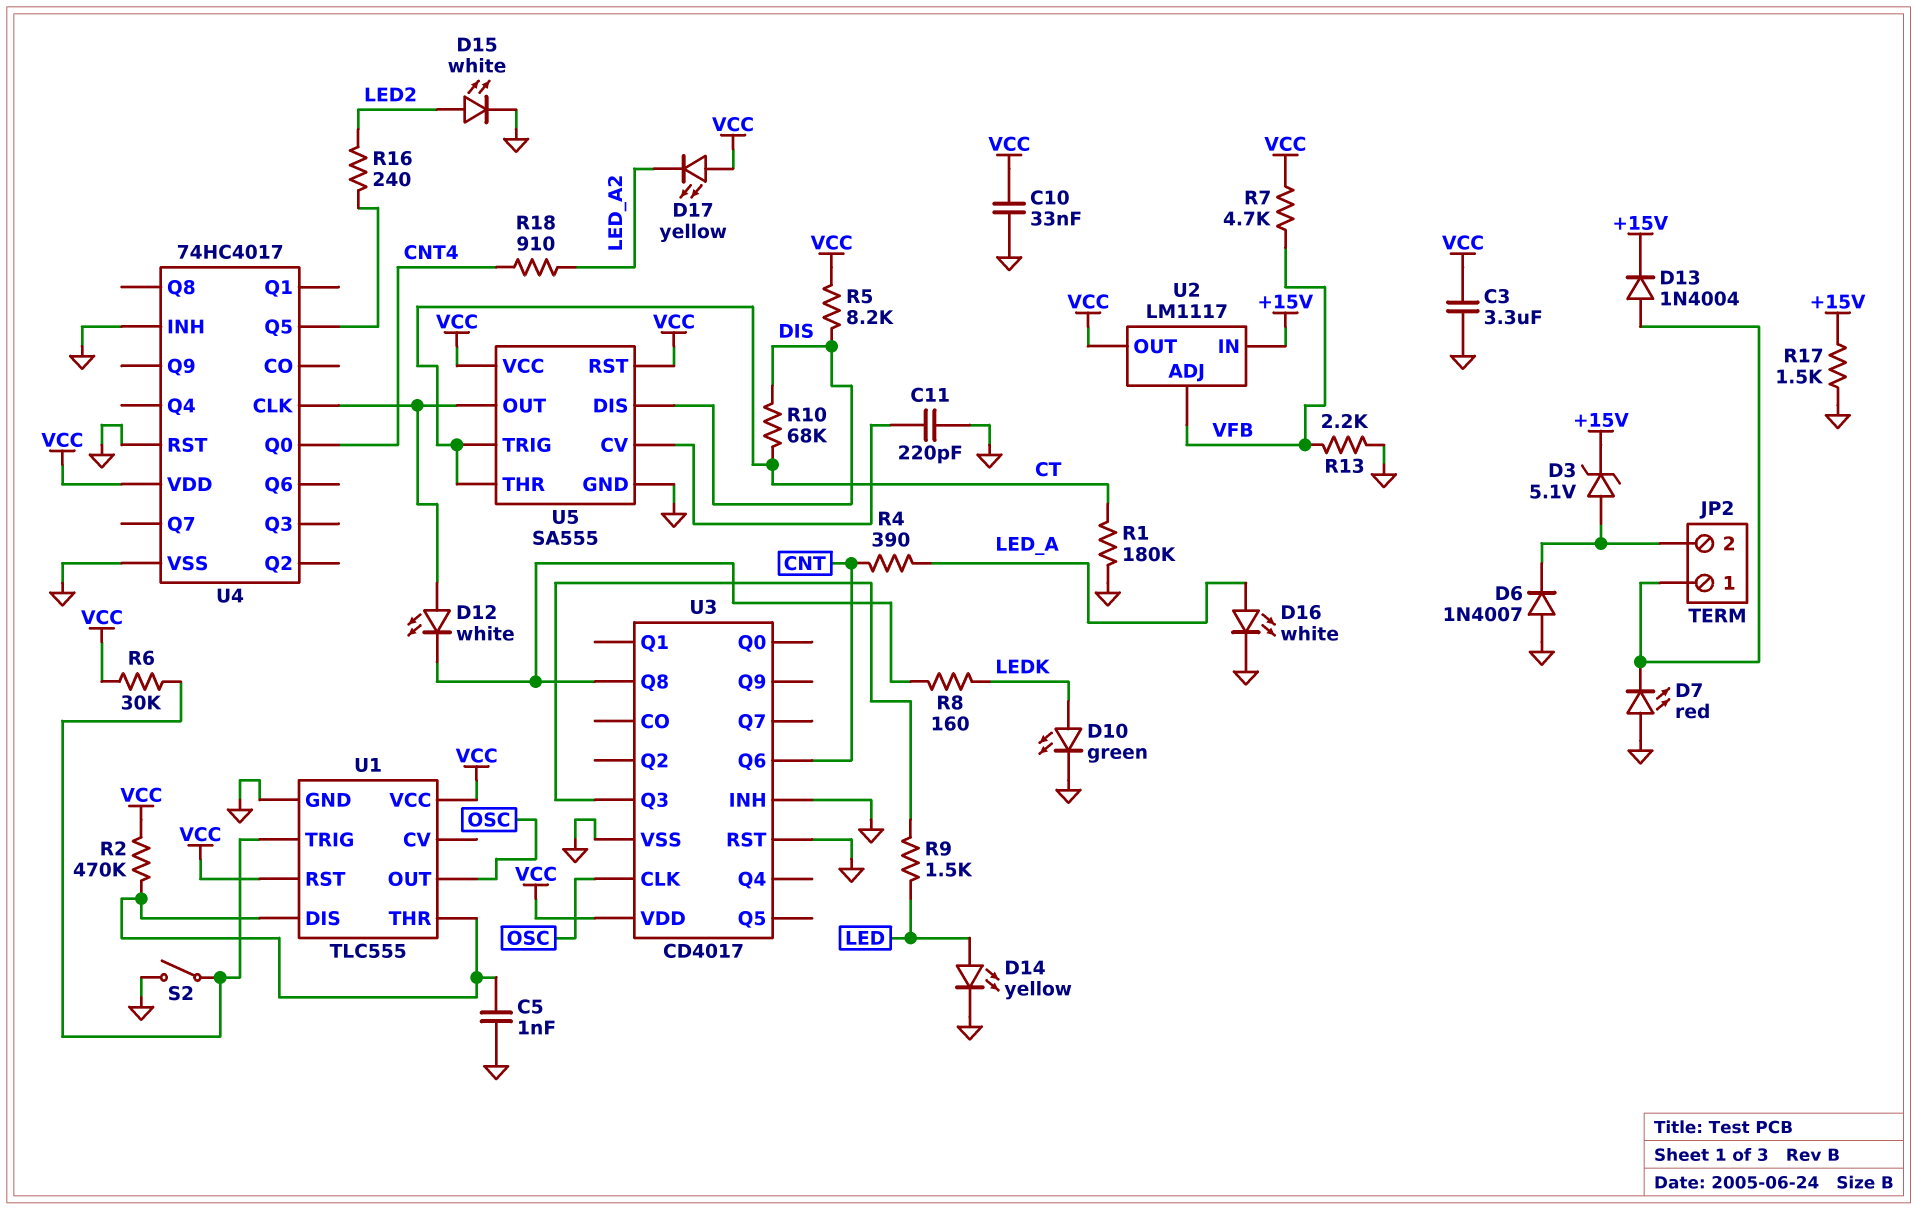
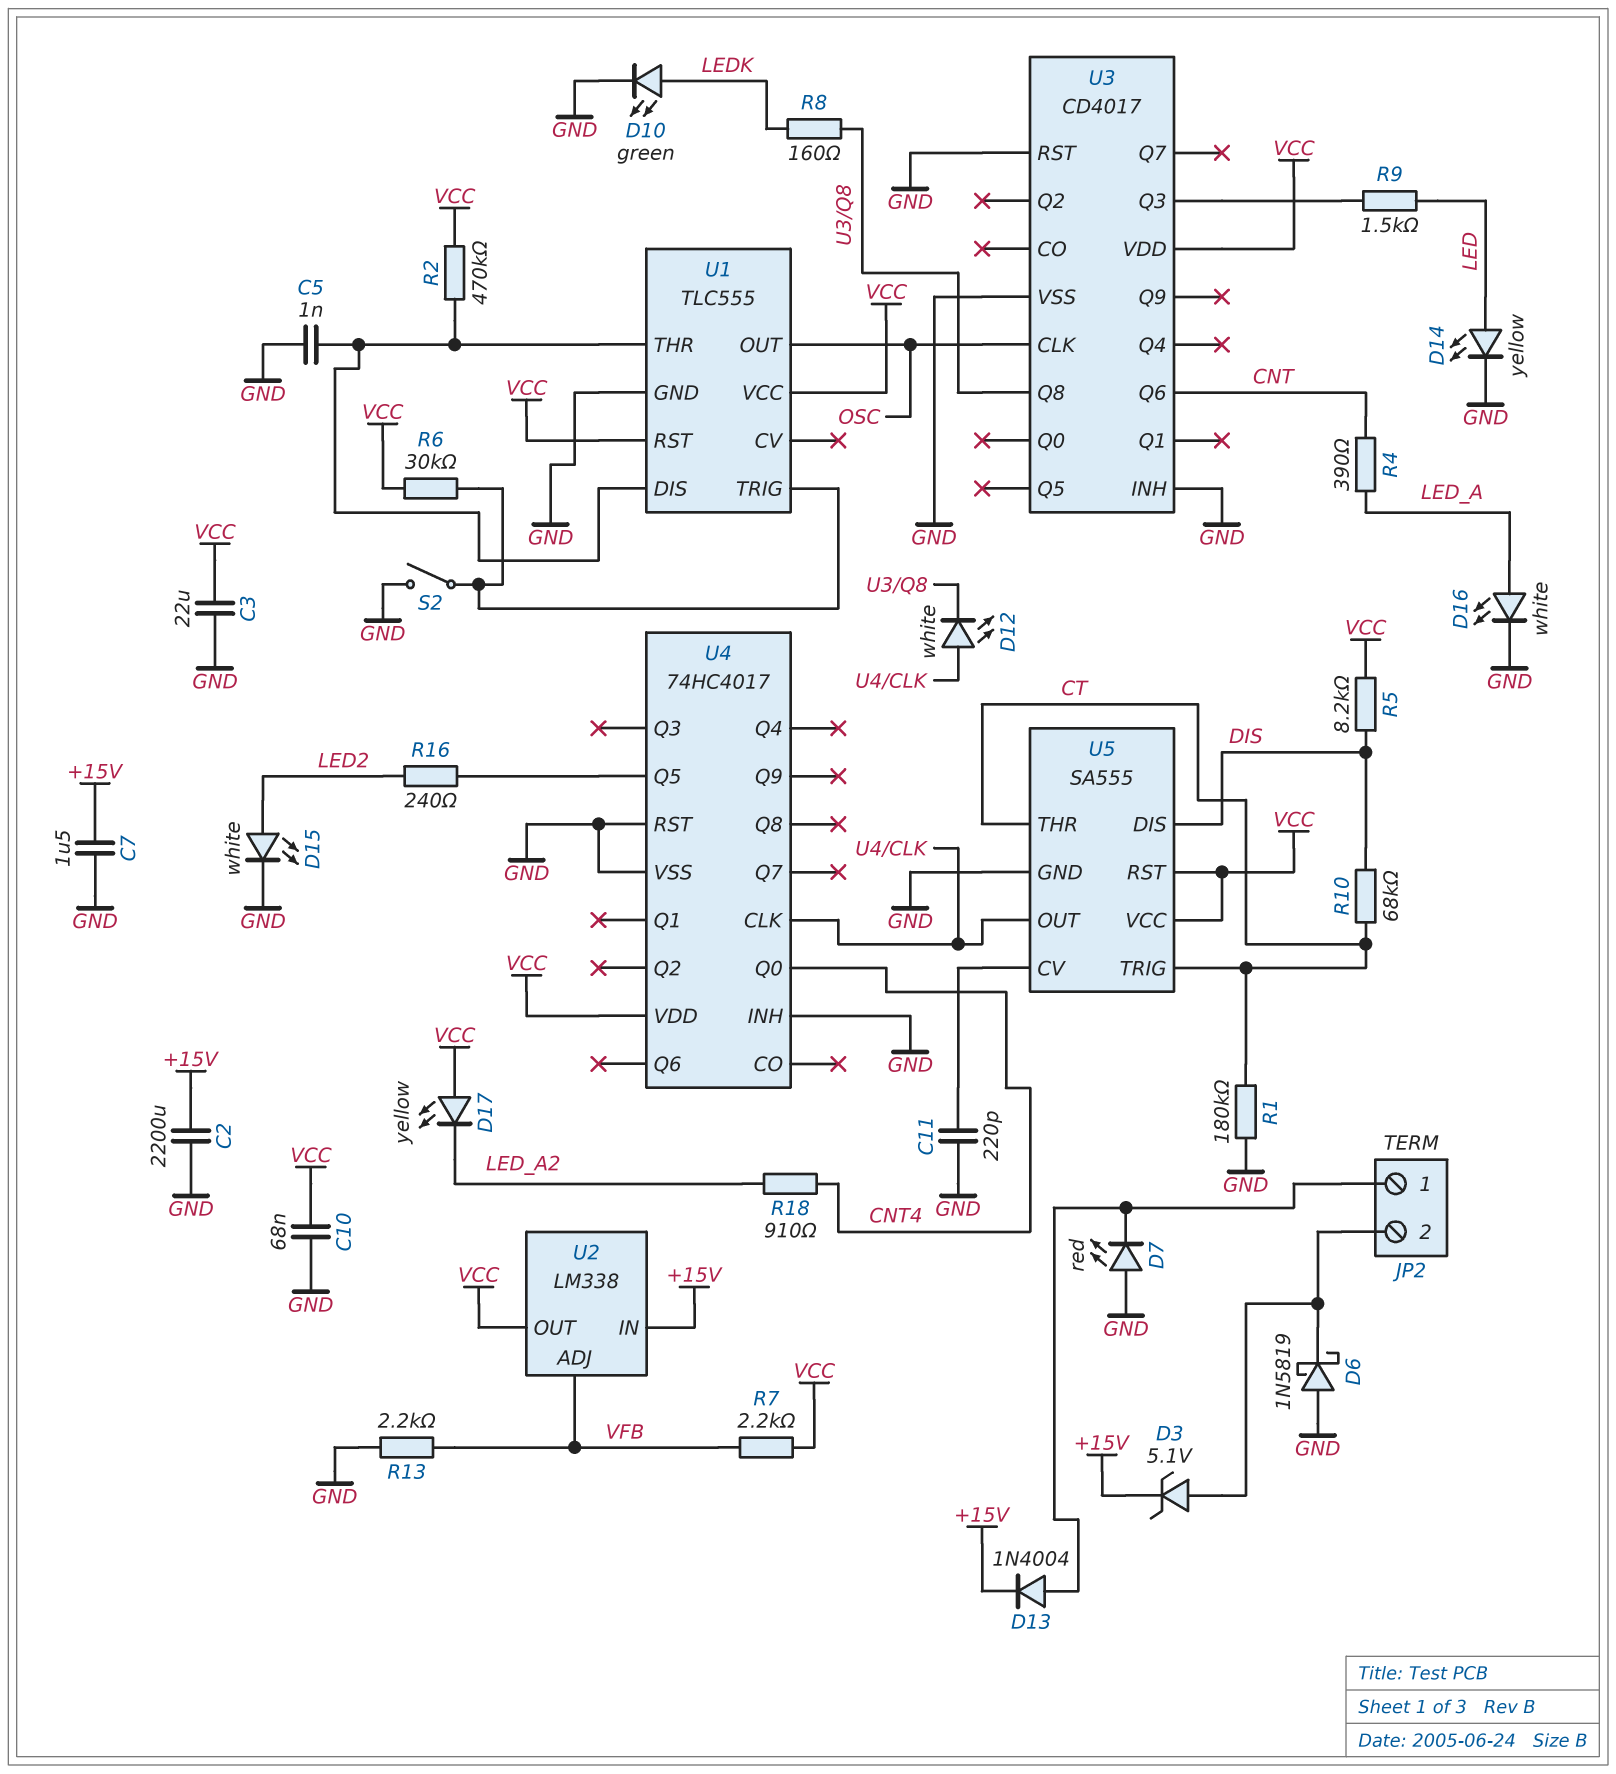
C2: none -> 2200uF (+15V, GND)
C3: 3.3uF (GND, VCC) -> 22uF (GND, VCC)
C7: none -> 1.5uF (+15V, GND)
C10: 33nF (GND, VCC) -> 68nF (GND, VCC)
D6: diode 1N4007 (A GND, K JP2/2) -> schottky 1N5819 (A GND, K JP2/2)
R7: 4.7k (VCC, VFB) -> 2.2k (VCC, VFB)
R17: 1.5k (+15V, GND) -> none
U2: LM1117 -> LM338

